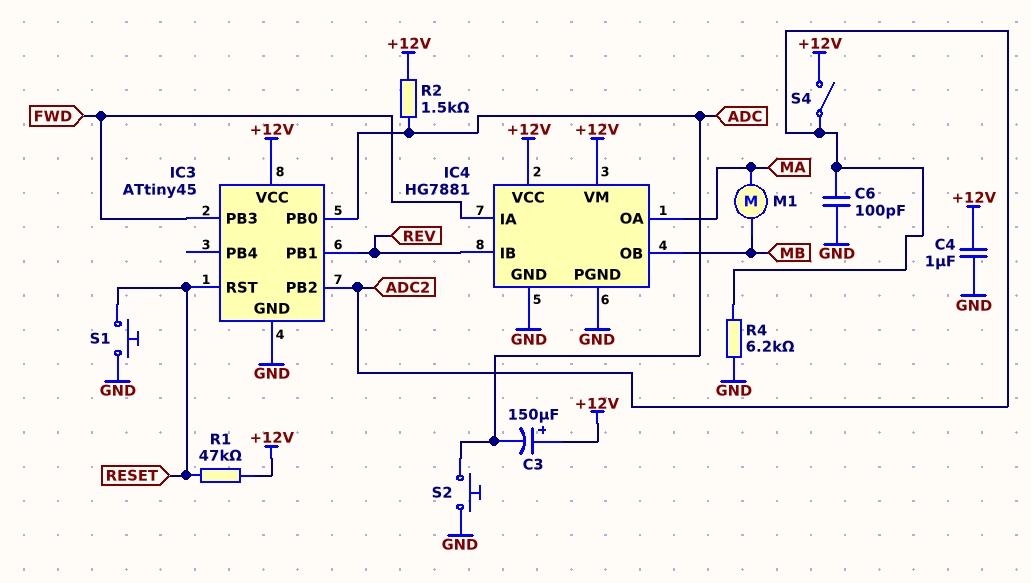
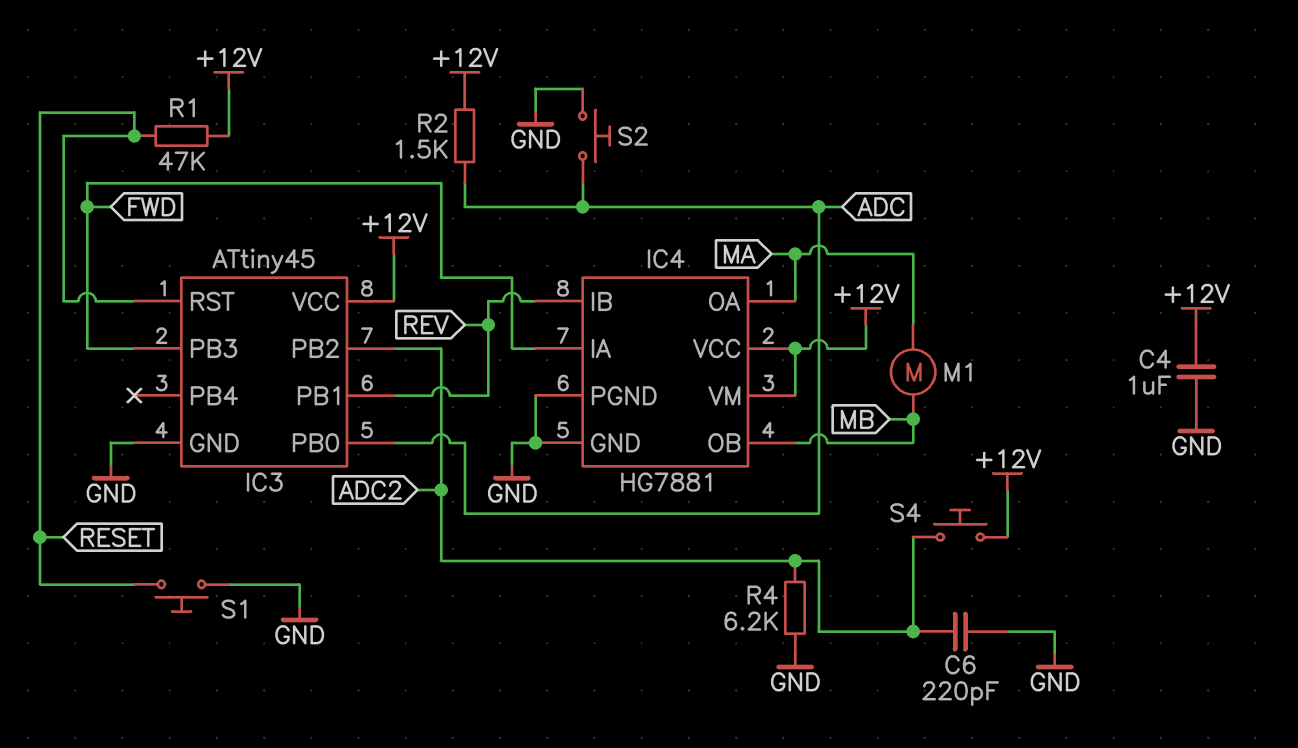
C3: 150uF (plus +12V, minus ADC) -> none
C6: 100pF (ADC2, GND) -> 220pF (ADC2, GND)
S4: switch (+12V, ADC2) -> button (+12V, ADC2)

